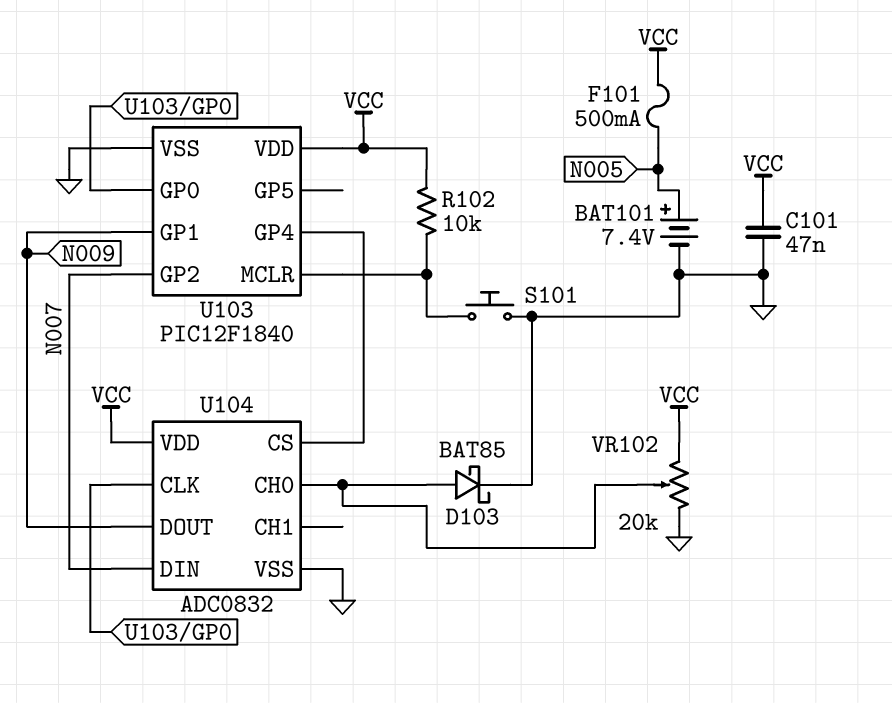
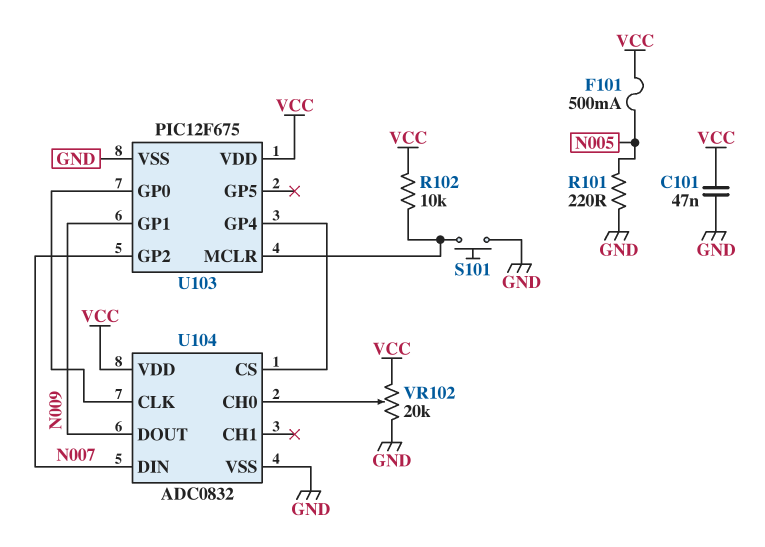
BAT101: 7.4V (plus N005, minus GND) -> none
D103: schottky BAT85 (A U104/CH0, K GND) -> none
R101: none -> 220 (GND, N005)
U103: PIC12F1840 -> PIC12F675

